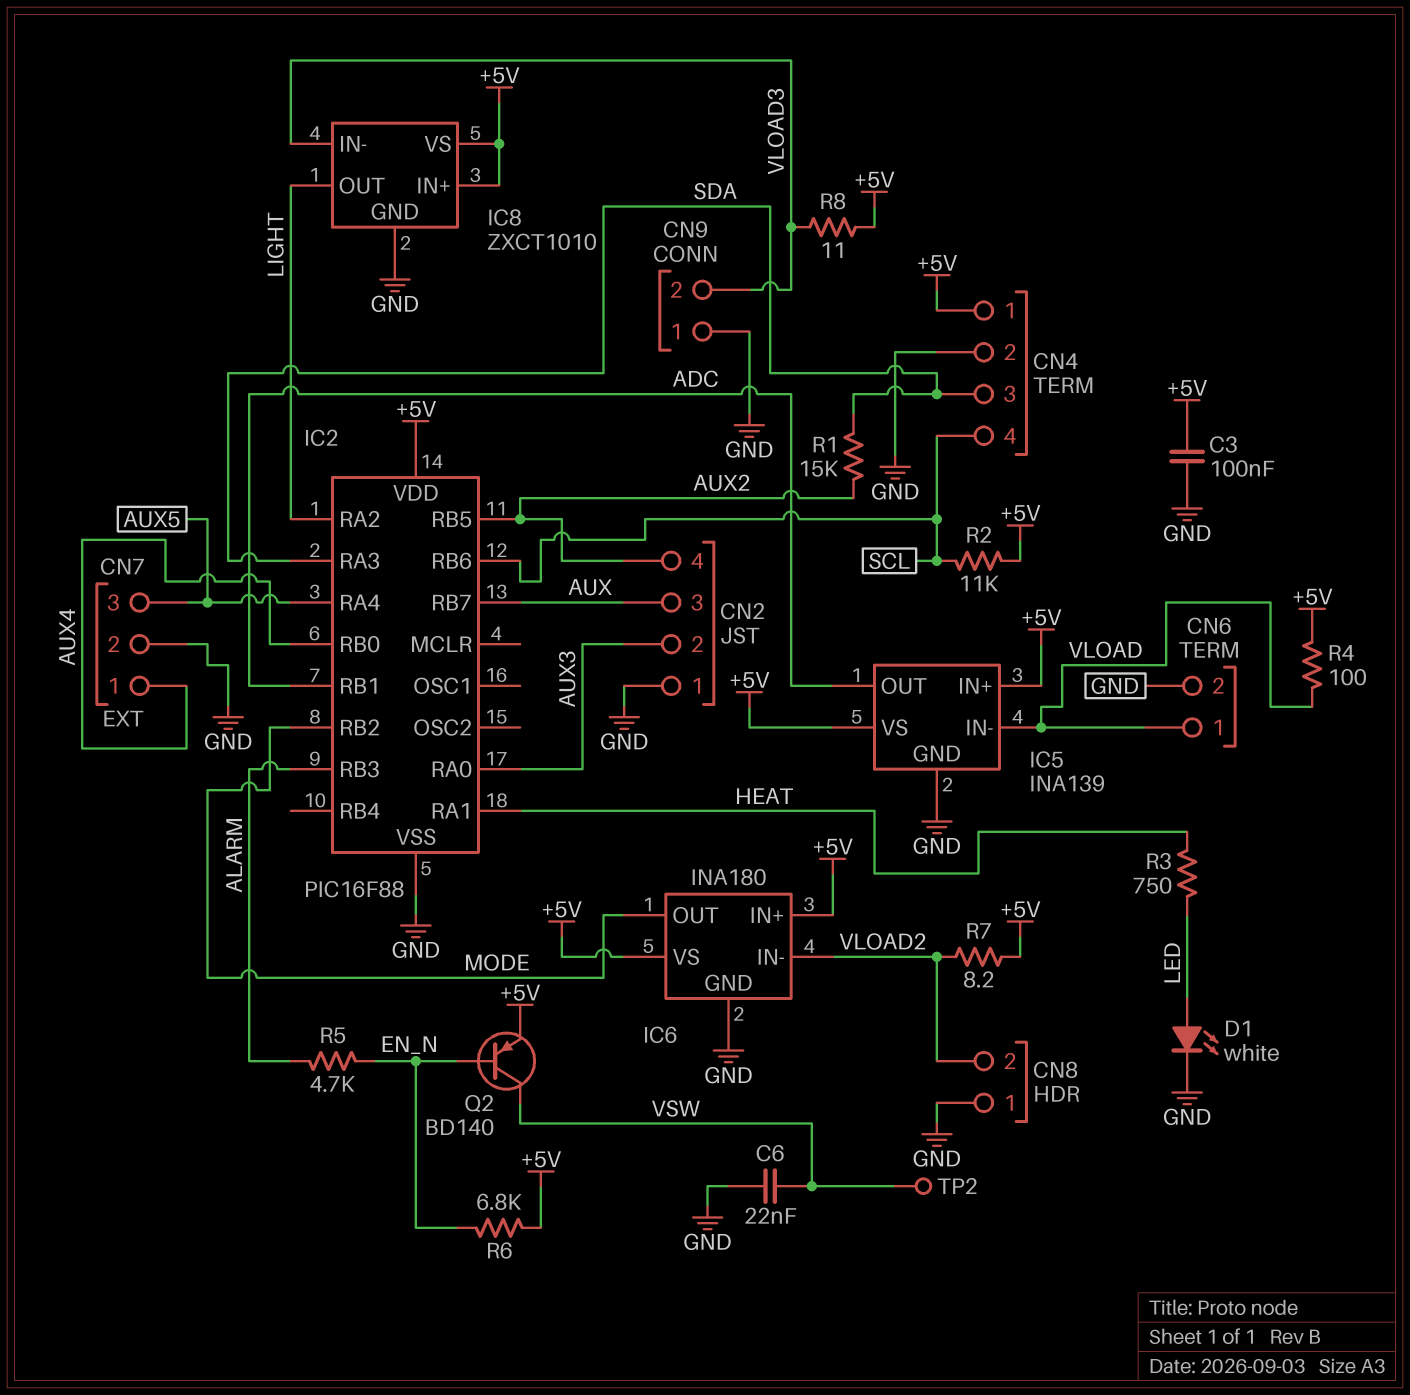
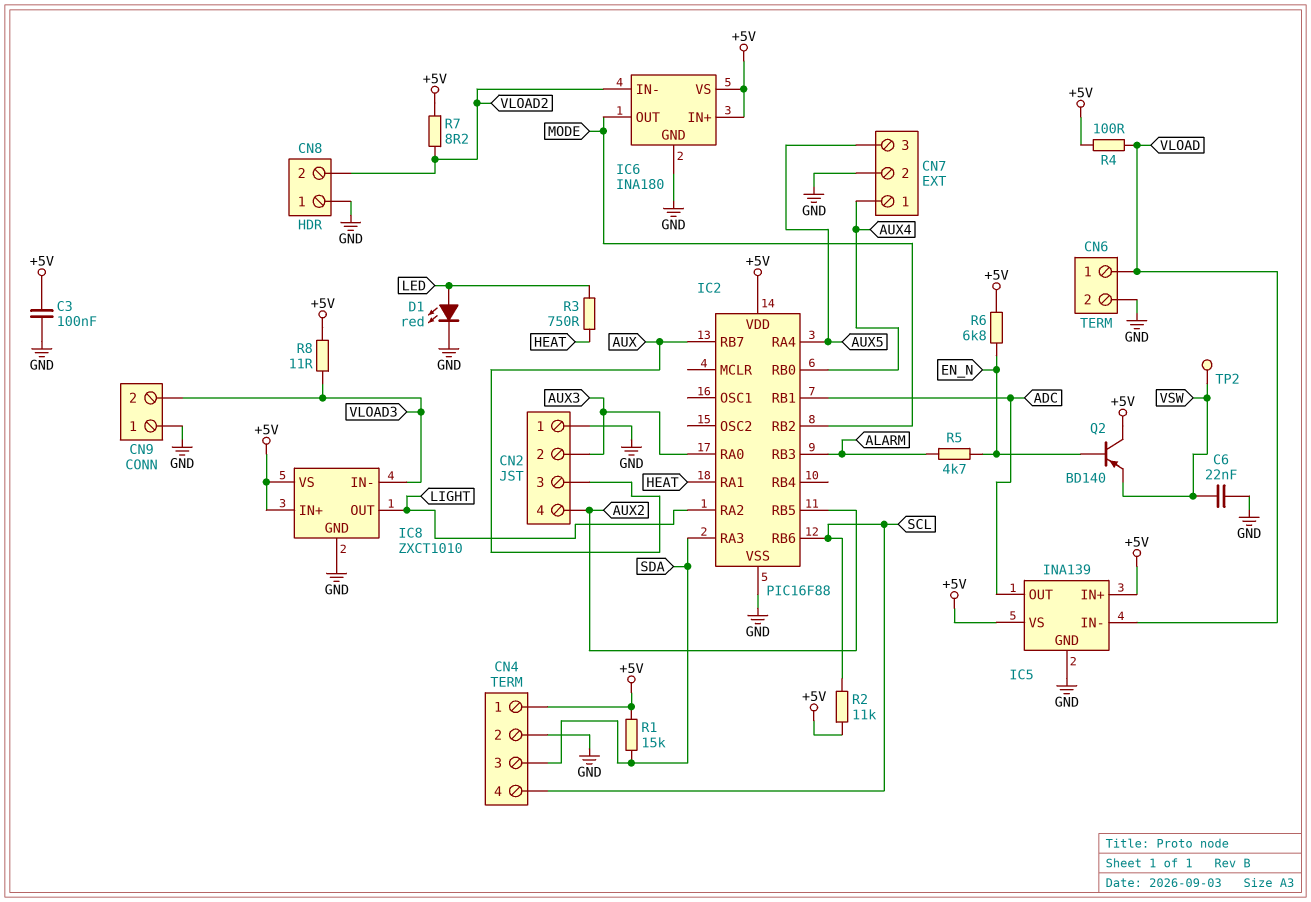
D1: LED white (A LED, K GND) -> LED red (A LED, K GND)
Q2: PNP BD140 (B EN_N, C VSW, E +5V) -> PNP BD140 (B EN_N, C +5V, E VSW)
R1: 15k (AUX2, SDA) -> 15k (+5V, SDA)

